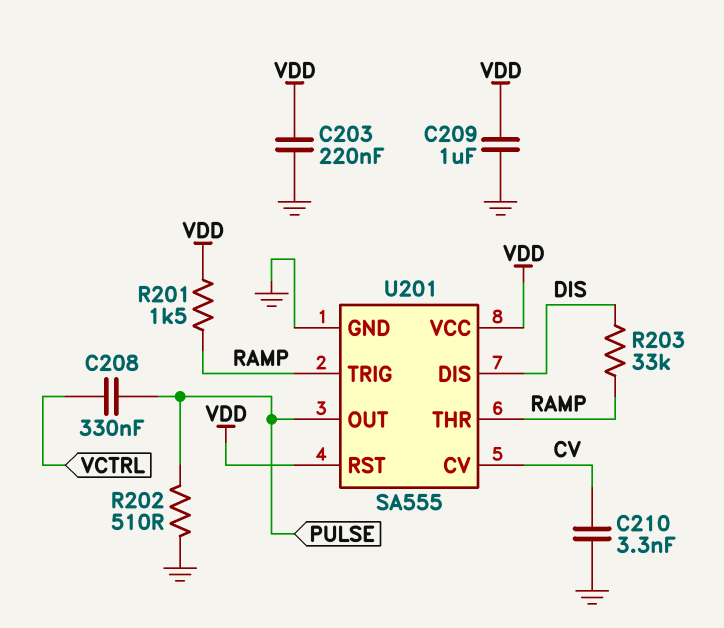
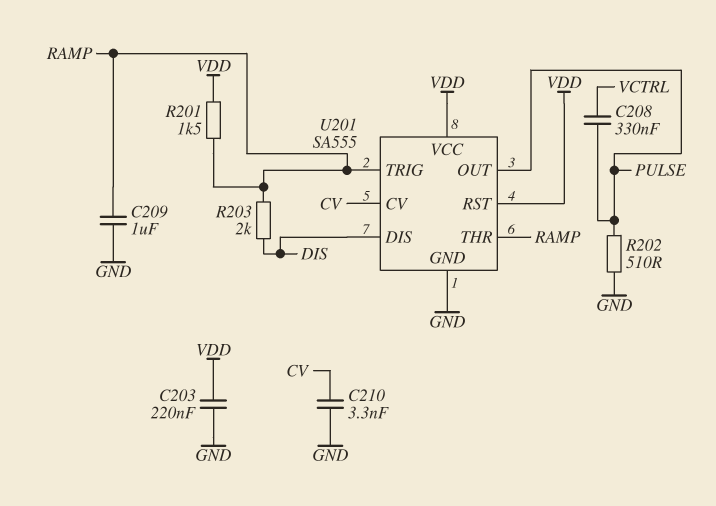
C209: 1uF (GND, VDD) -> 1uF (GND, RAMP)
R203: 33k (DIS, RAMP) -> 2k (DIS, RAMP)

